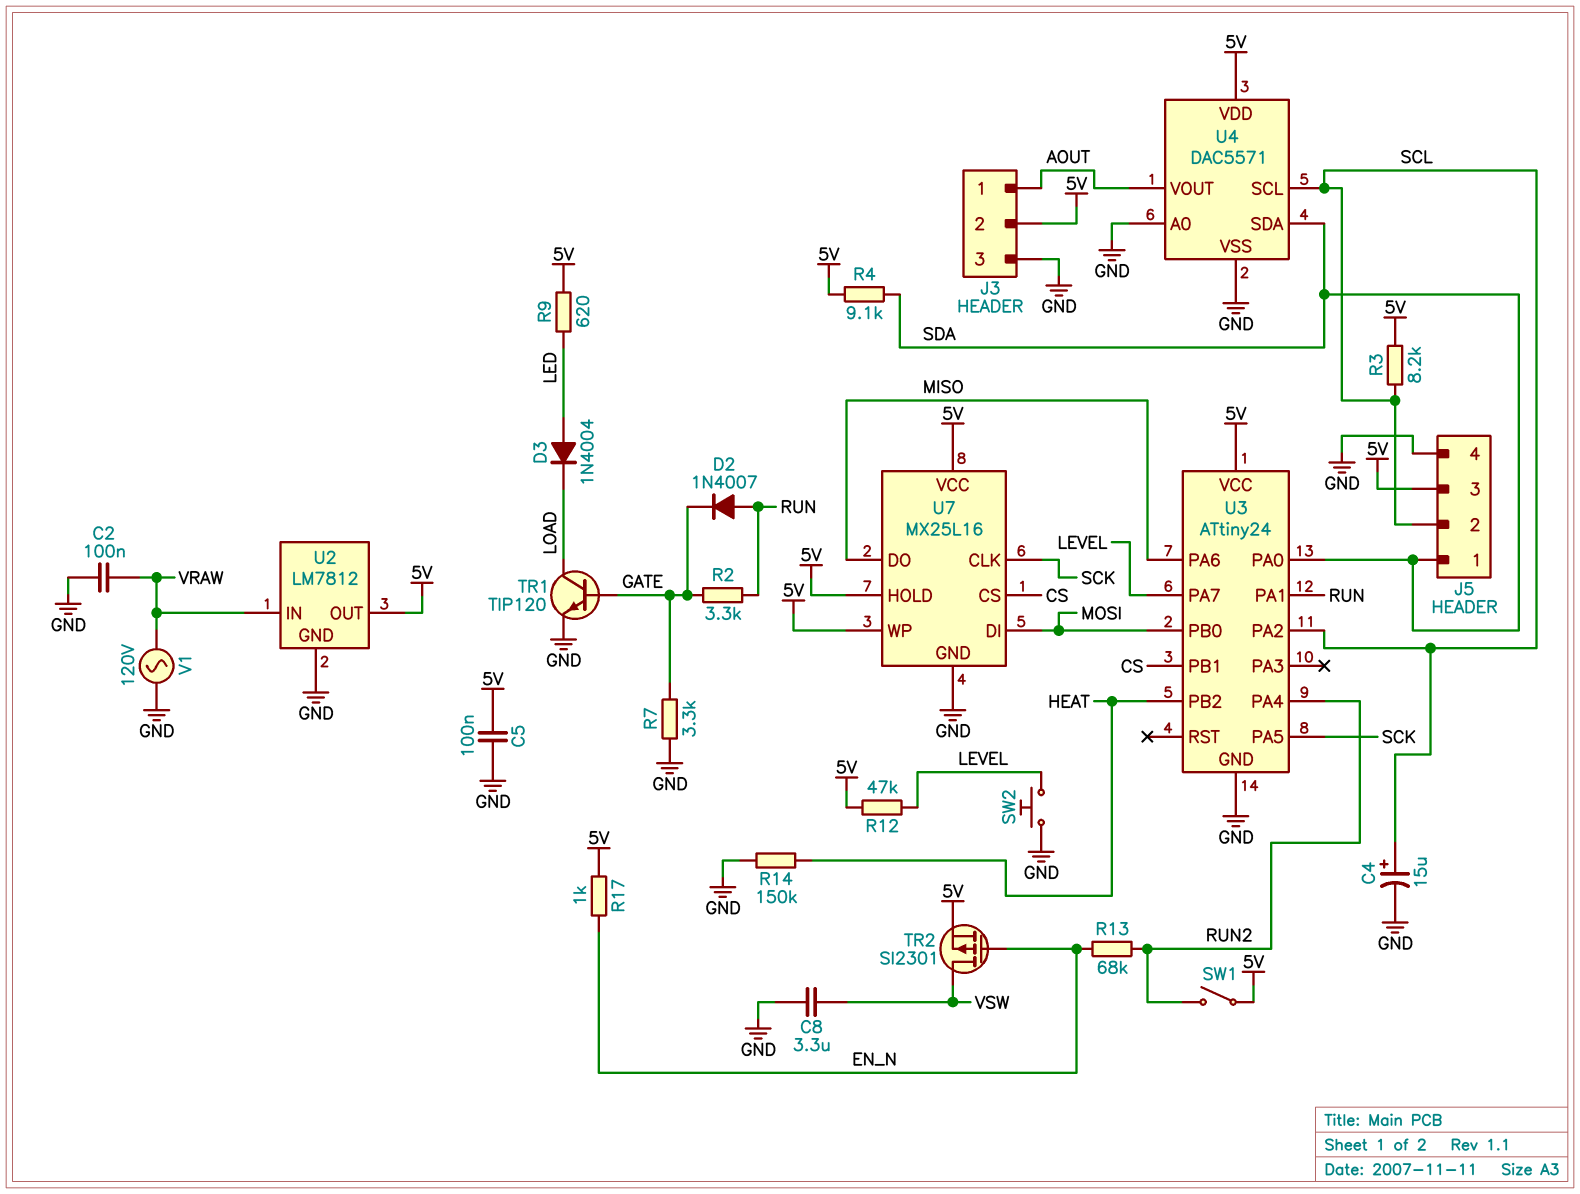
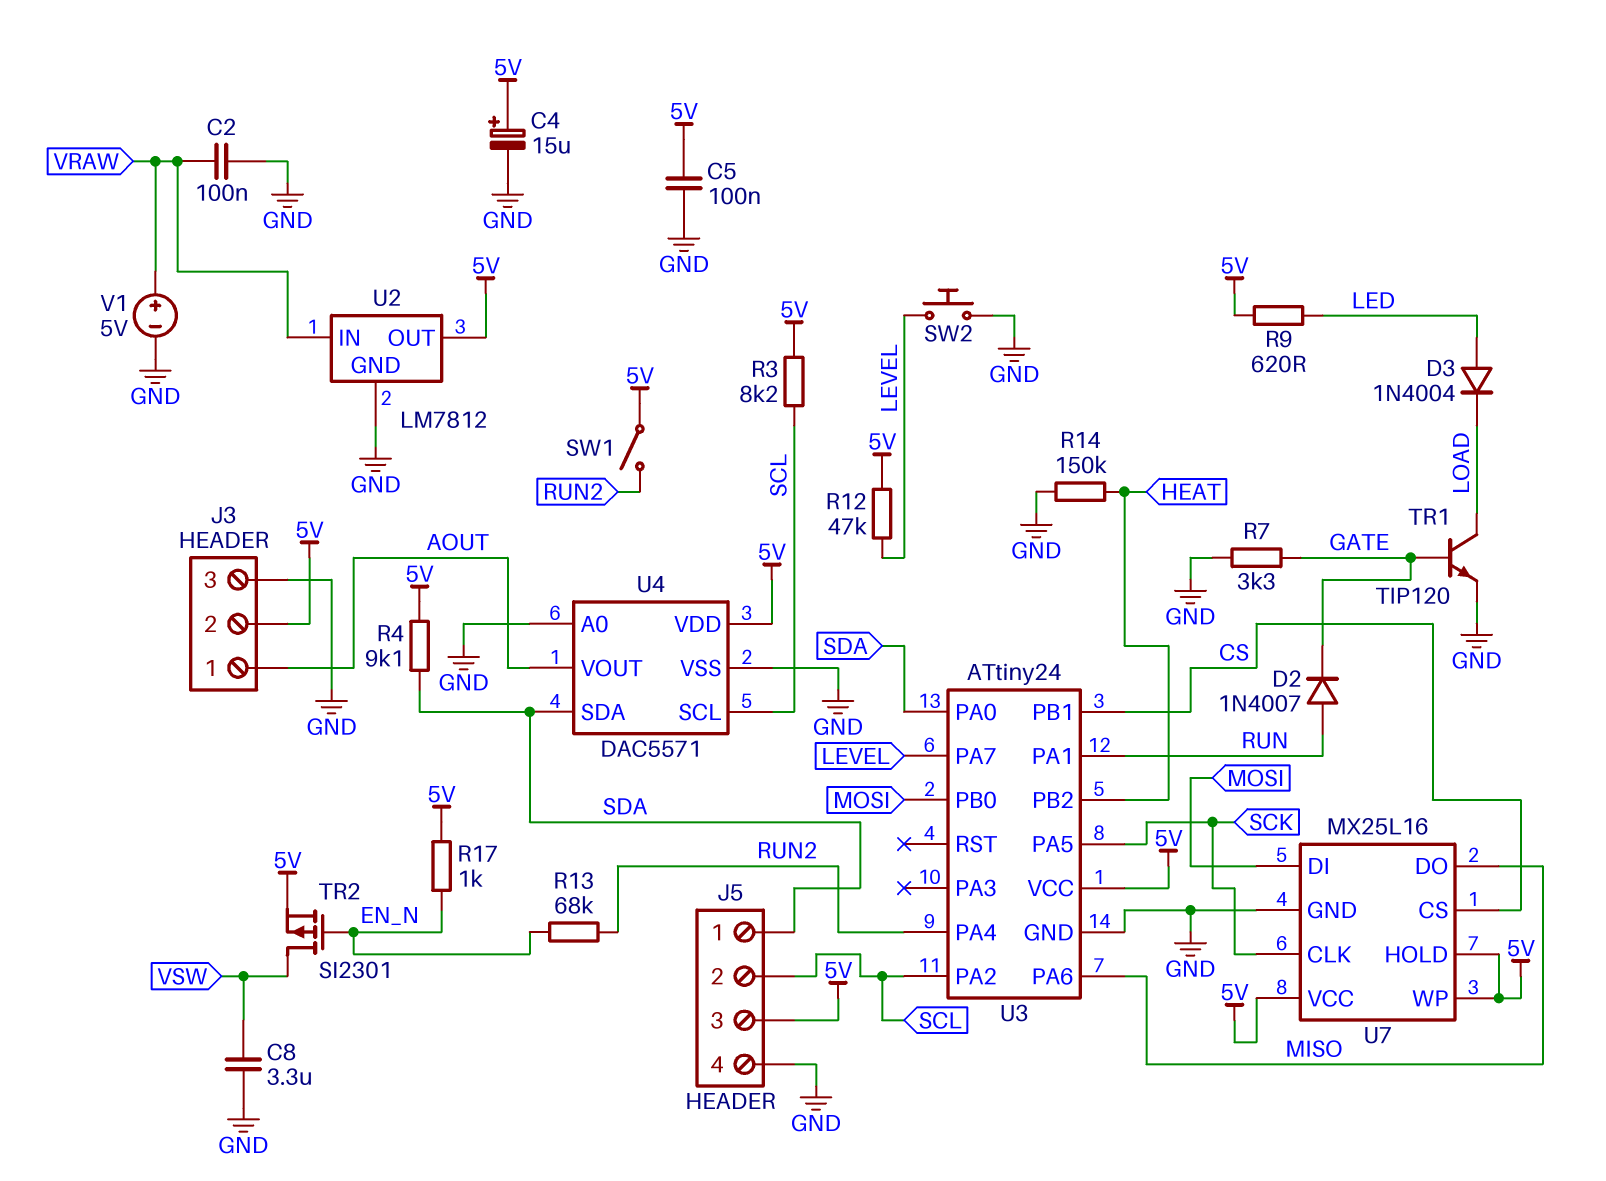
C4: 15uF (plus SCL, minus GND) -> 15uF (plus 5V, minus GND)
R2: 3.3k (GATE, RUN) -> none
V1: AC 120V (GND, VRAW) -> 5V (plus VRAW, minus GND)

